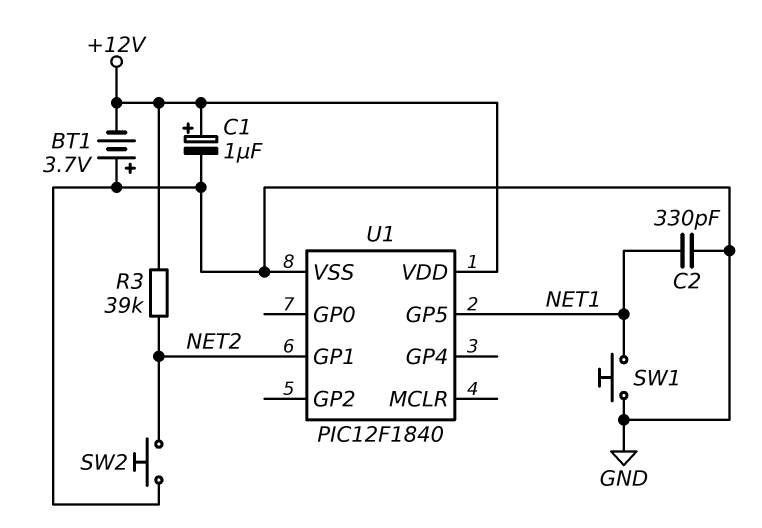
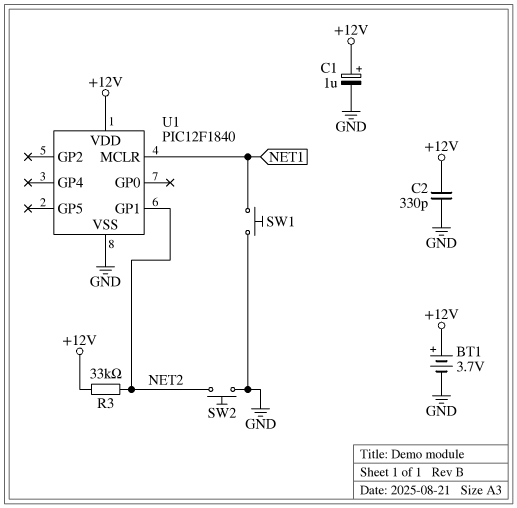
BT1: 3.7V (plus GND, minus +12V) -> 3.7V (plus +12V, minus GND)
C2: 330pF (GND, NET1) -> 330pF (+12V, GND)
R3: 39k (+12V, NET2) -> 33k (+12V, NET2)
U1 pin GP5: NET1 -> none
U1 pin MCLR: none -> NET1

